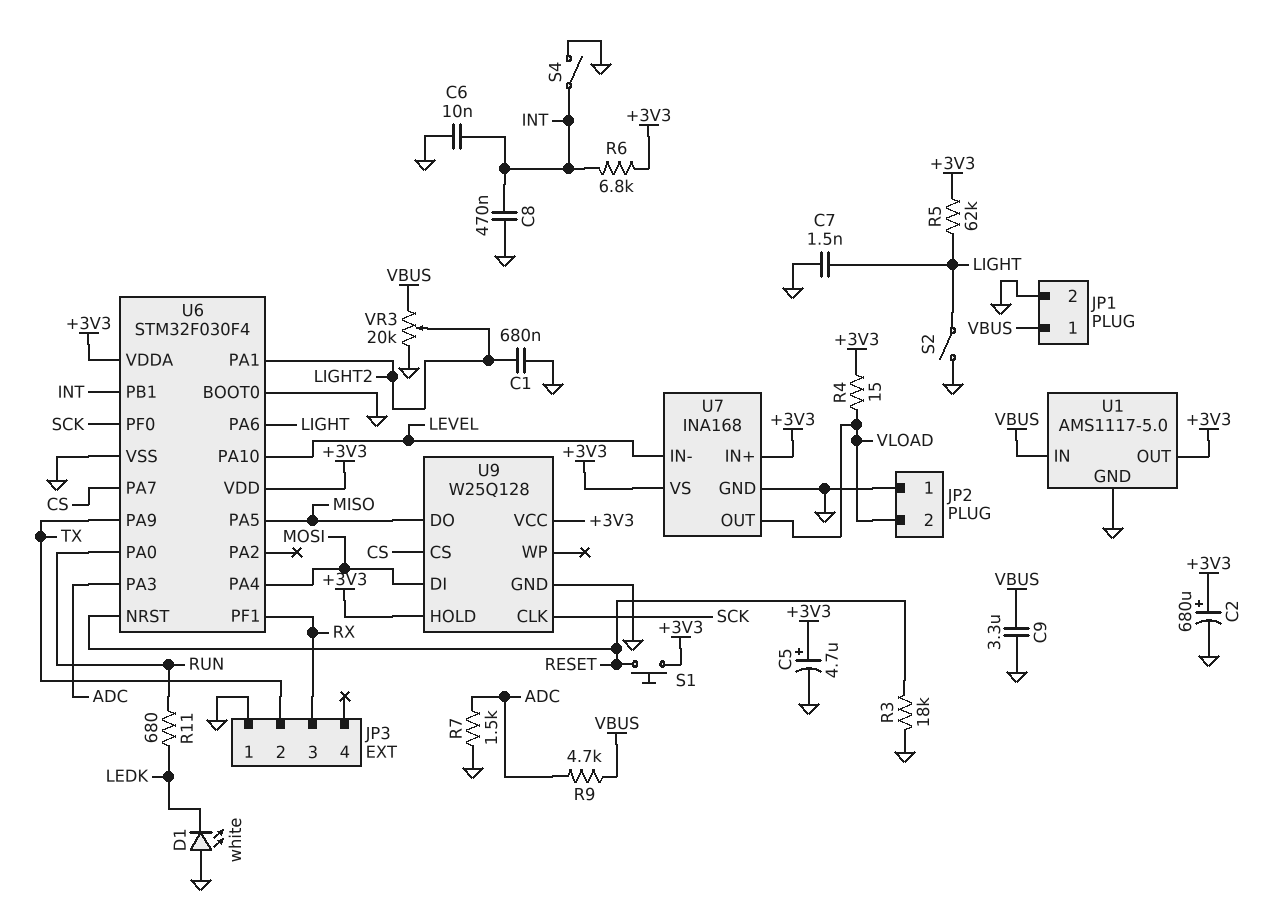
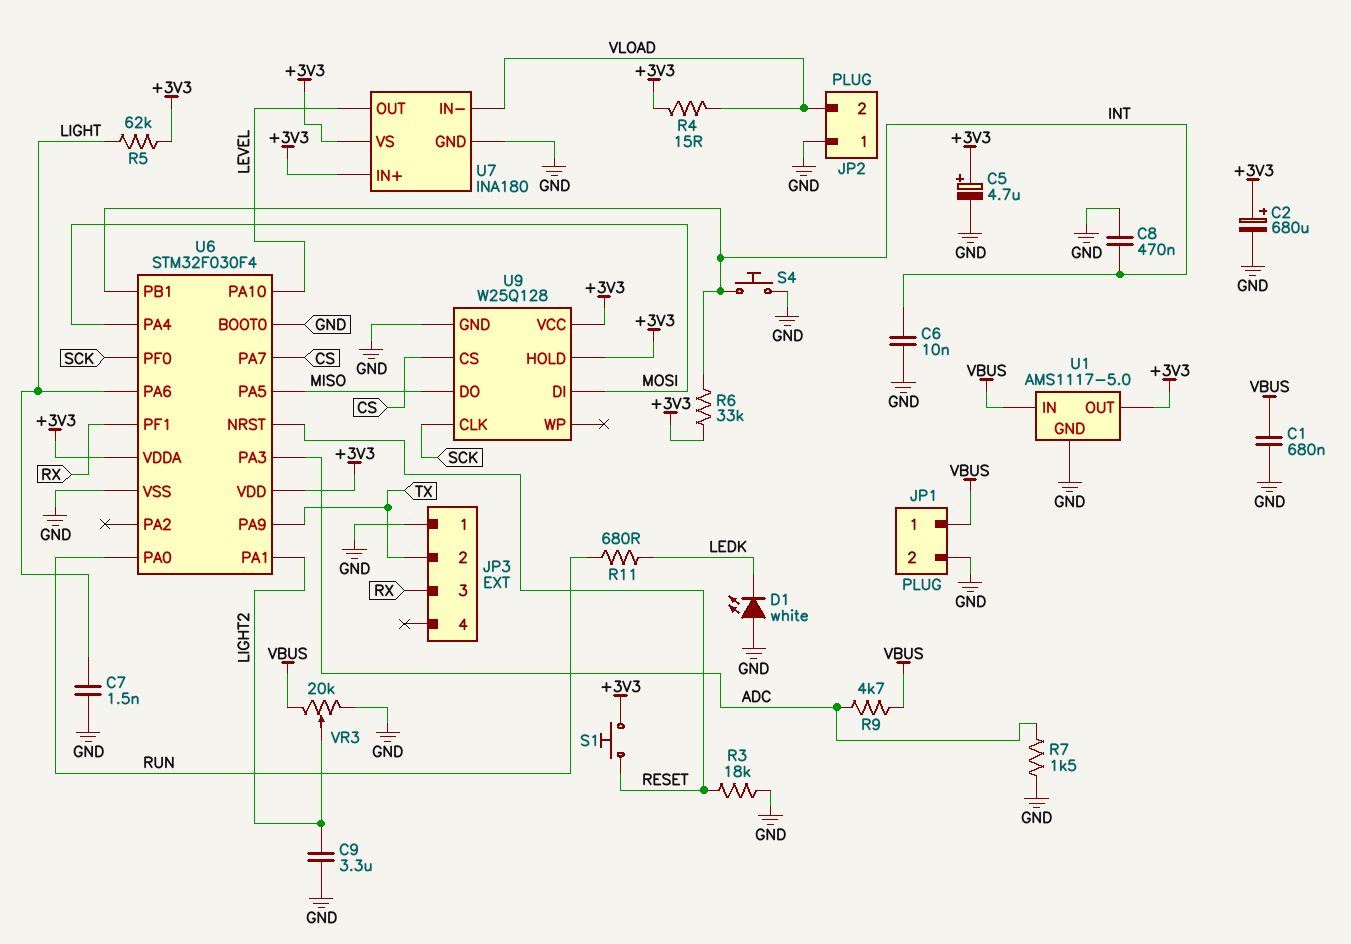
C1: 680nF (GND, LIGHT2) -> 680nF (GND, VBUS)
C9: 3.3uF (GND, VBUS) -> 3.3uF (GND, LIGHT2)
R6: 6.8k (+3V3, INT) -> 33k (+3V3, INT)
S2: switch (GND, LIGHT) -> none
S4: switch (GND, INT) -> button (GND, INT)
U7: INA168 -> INA180
U7 pin IN-: LEVEL -> VLOAD
U7 pin OUT: VLOAD -> LEVEL

